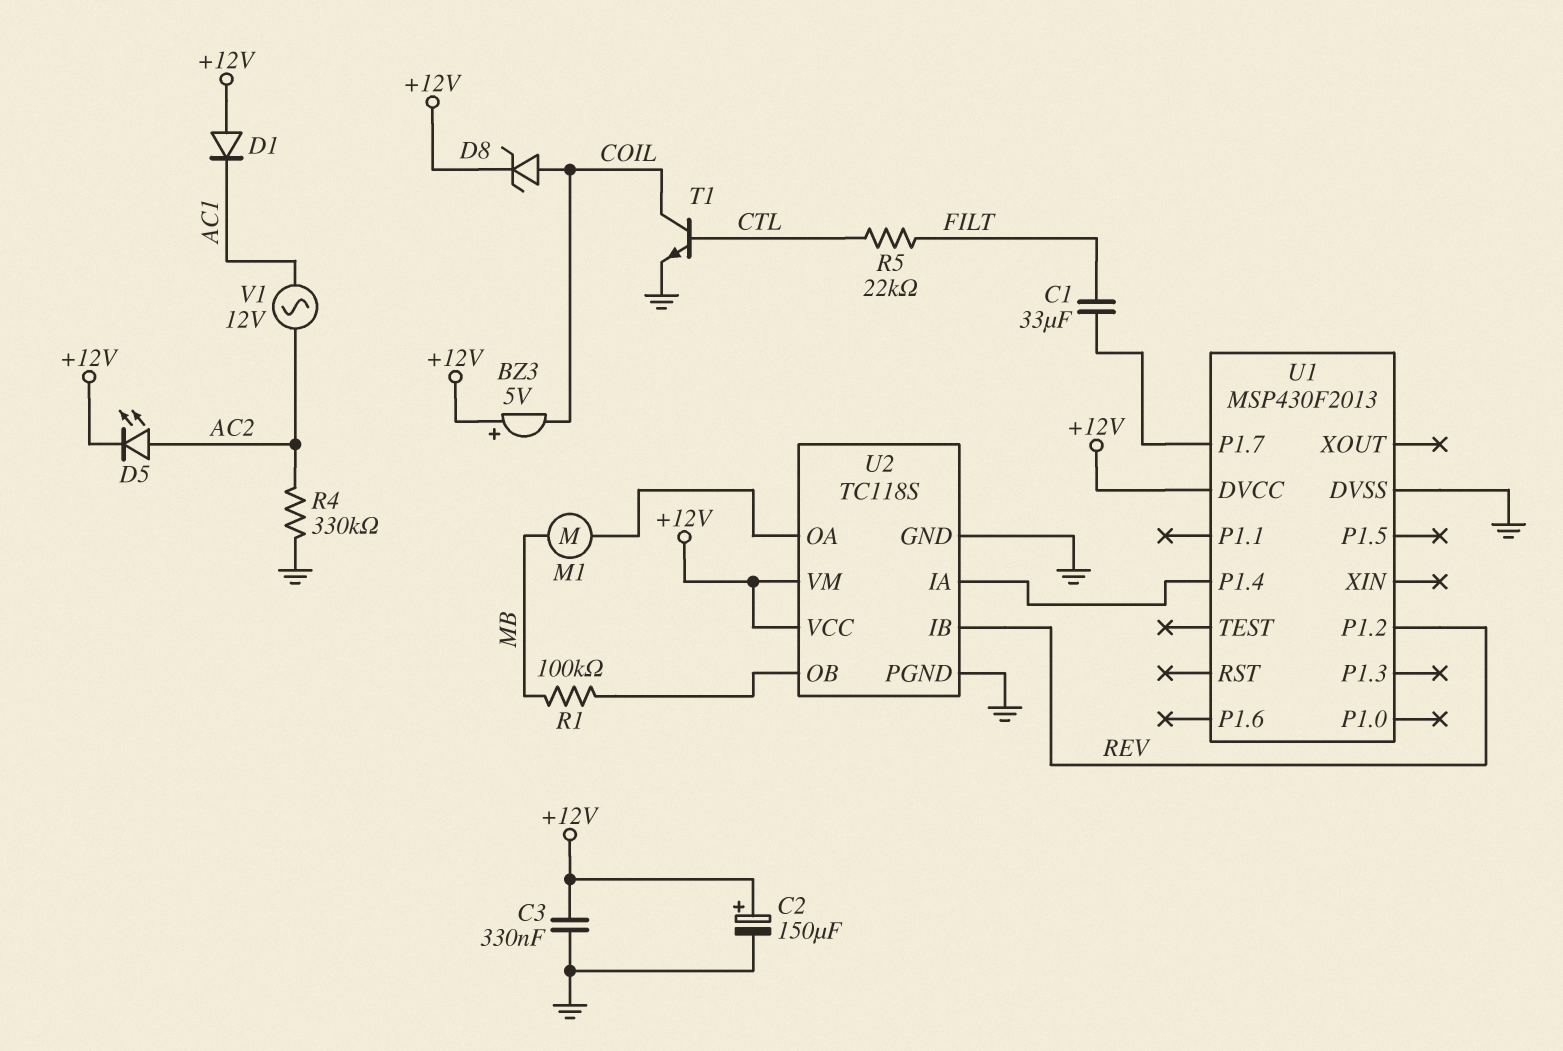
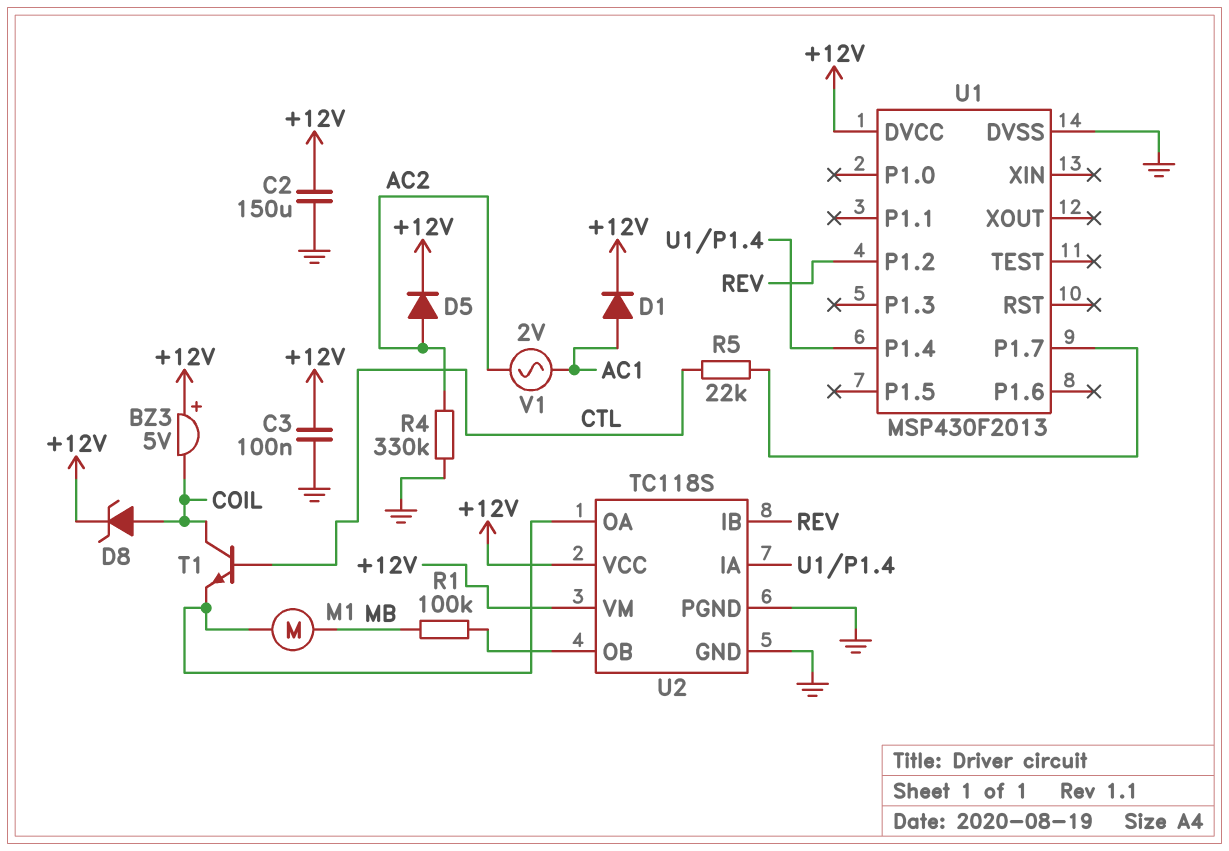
C1: 33uF (FILT, U1/P1.7) -> none
C2: 150uF (plus +12V, minus GND) -> 150uF (+12V, GND)
C3: 330nF (+12V, GND) -> 100nF (+12V, GND)
D1: diode (A +12V, K AC1) -> diode (A AC1, K +12V)
D5: LED (A AC2, K +12V) -> diode (A AC2, K +12V)
R5: 22k (CTL, FILT) -> 22k (CTL, U1/P1.7)
T1: NPN (B CTL, C COIL, E GND) -> NPN (B CTL, C COIL, E U2/OA)
V1: AC 12V (AC1, AC2) -> AC 2V (AC1, AC2)

